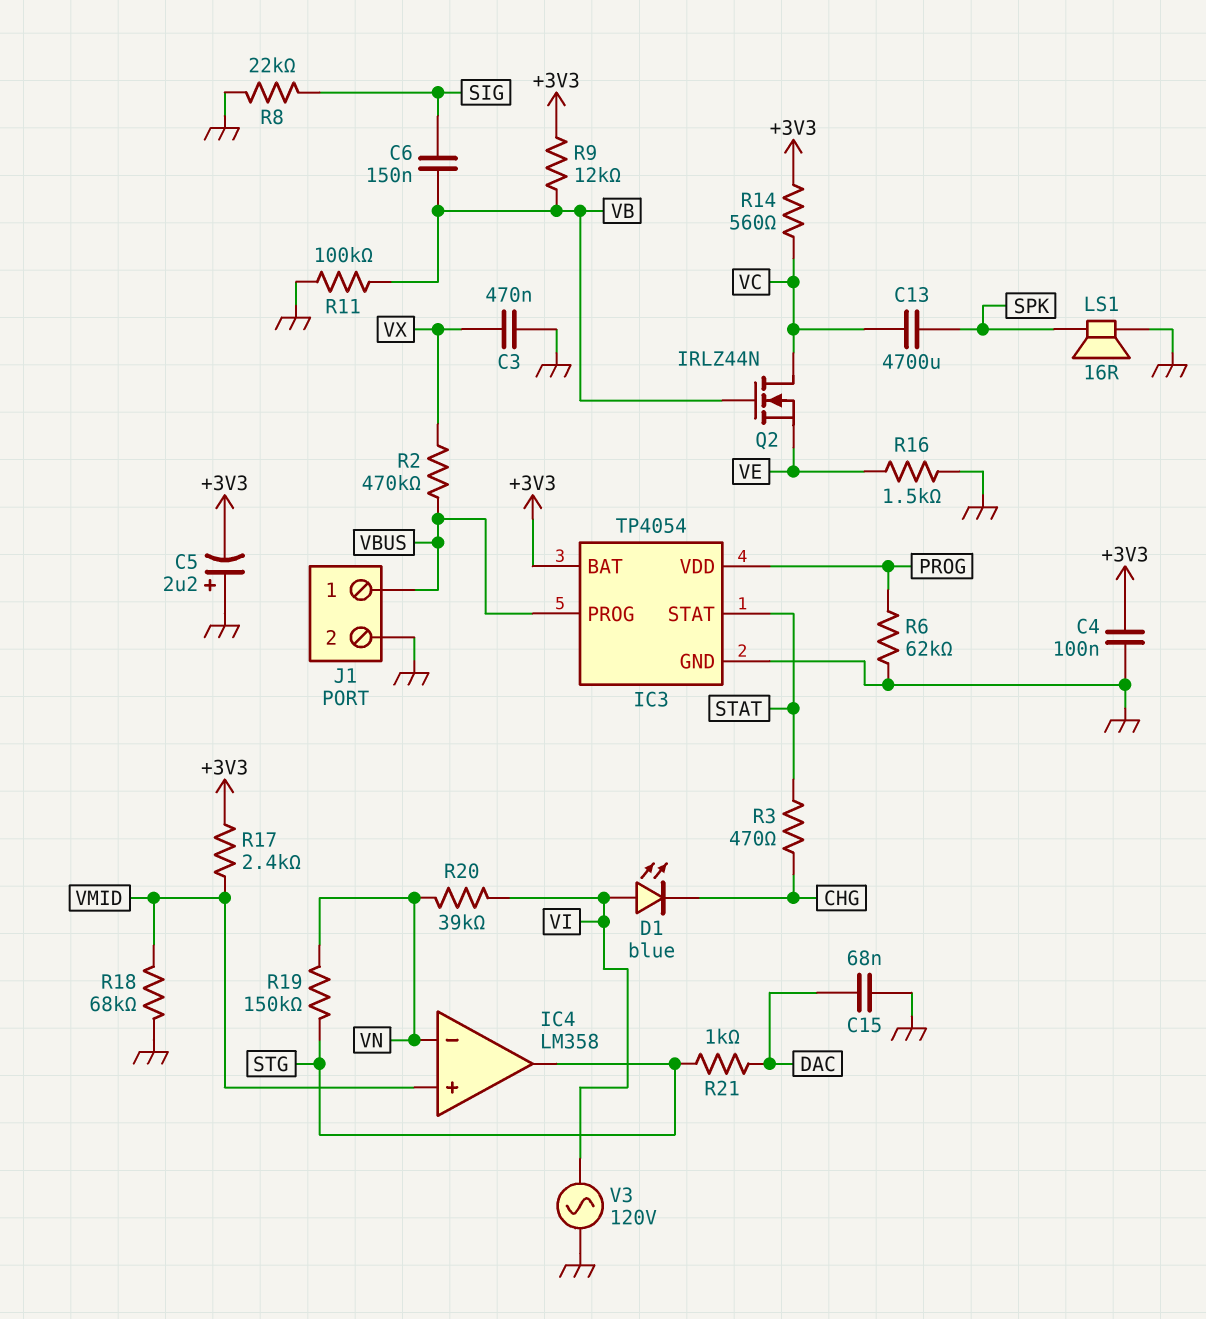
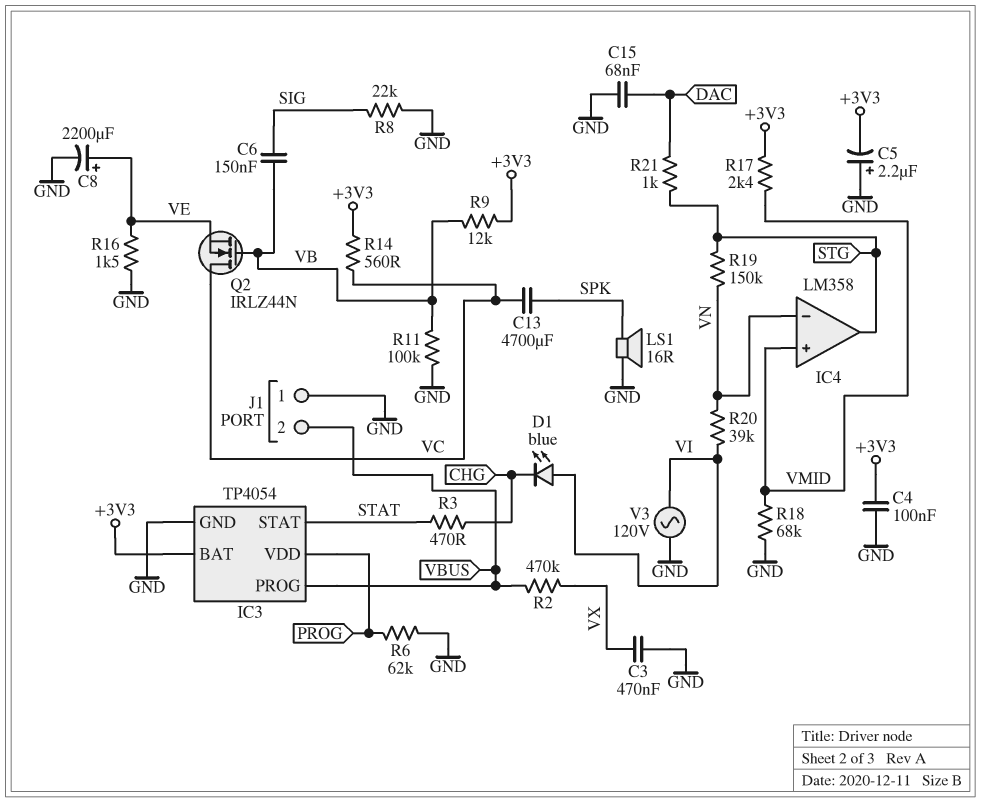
C8: none -> 2200uF (plus VE, minus GND)
J1 pin 1: VBUS -> GND
J1 pin 2: GND -> VBUS

